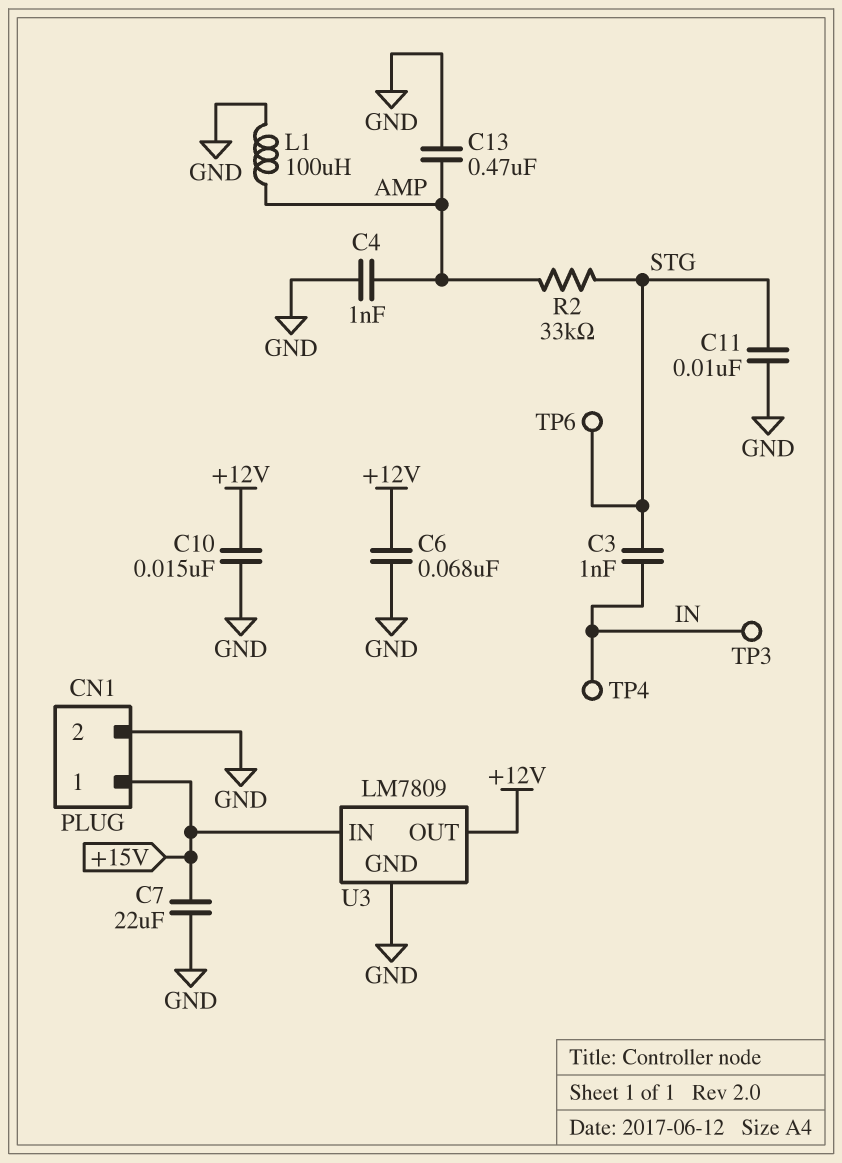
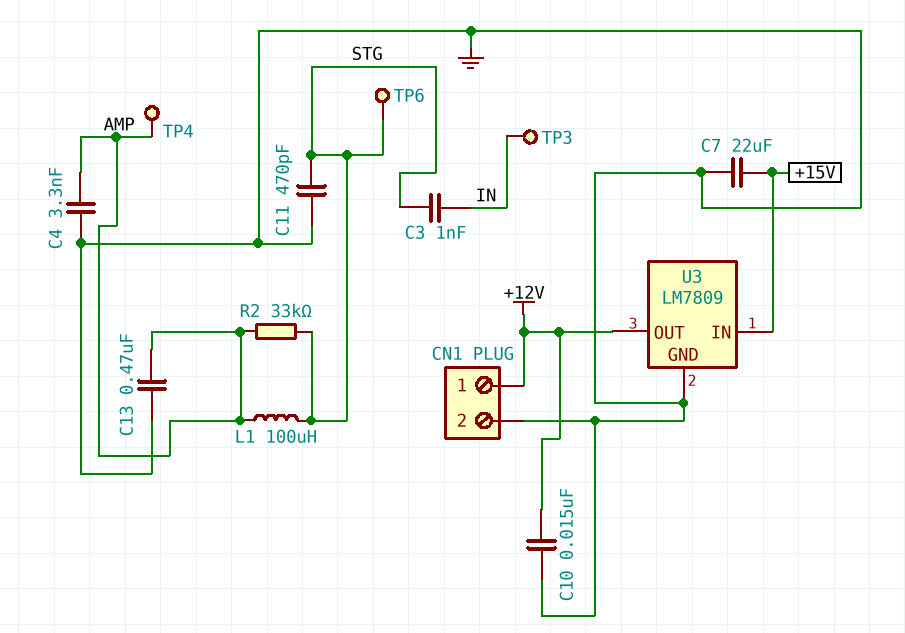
C4: 1nF (AMP, GND) -> 3.3nF (AMP, GND)
C6: 68nF (+12V, GND) -> none
C11: 10nF (GND, STG) -> 470pF (GND, STG)
CN1 pin 1: +15V -> +12V
L1: 100uH (AMP, GND) -> 100uH (AMP, STG)
TP4: test point (IN) -> test point (AMP)

